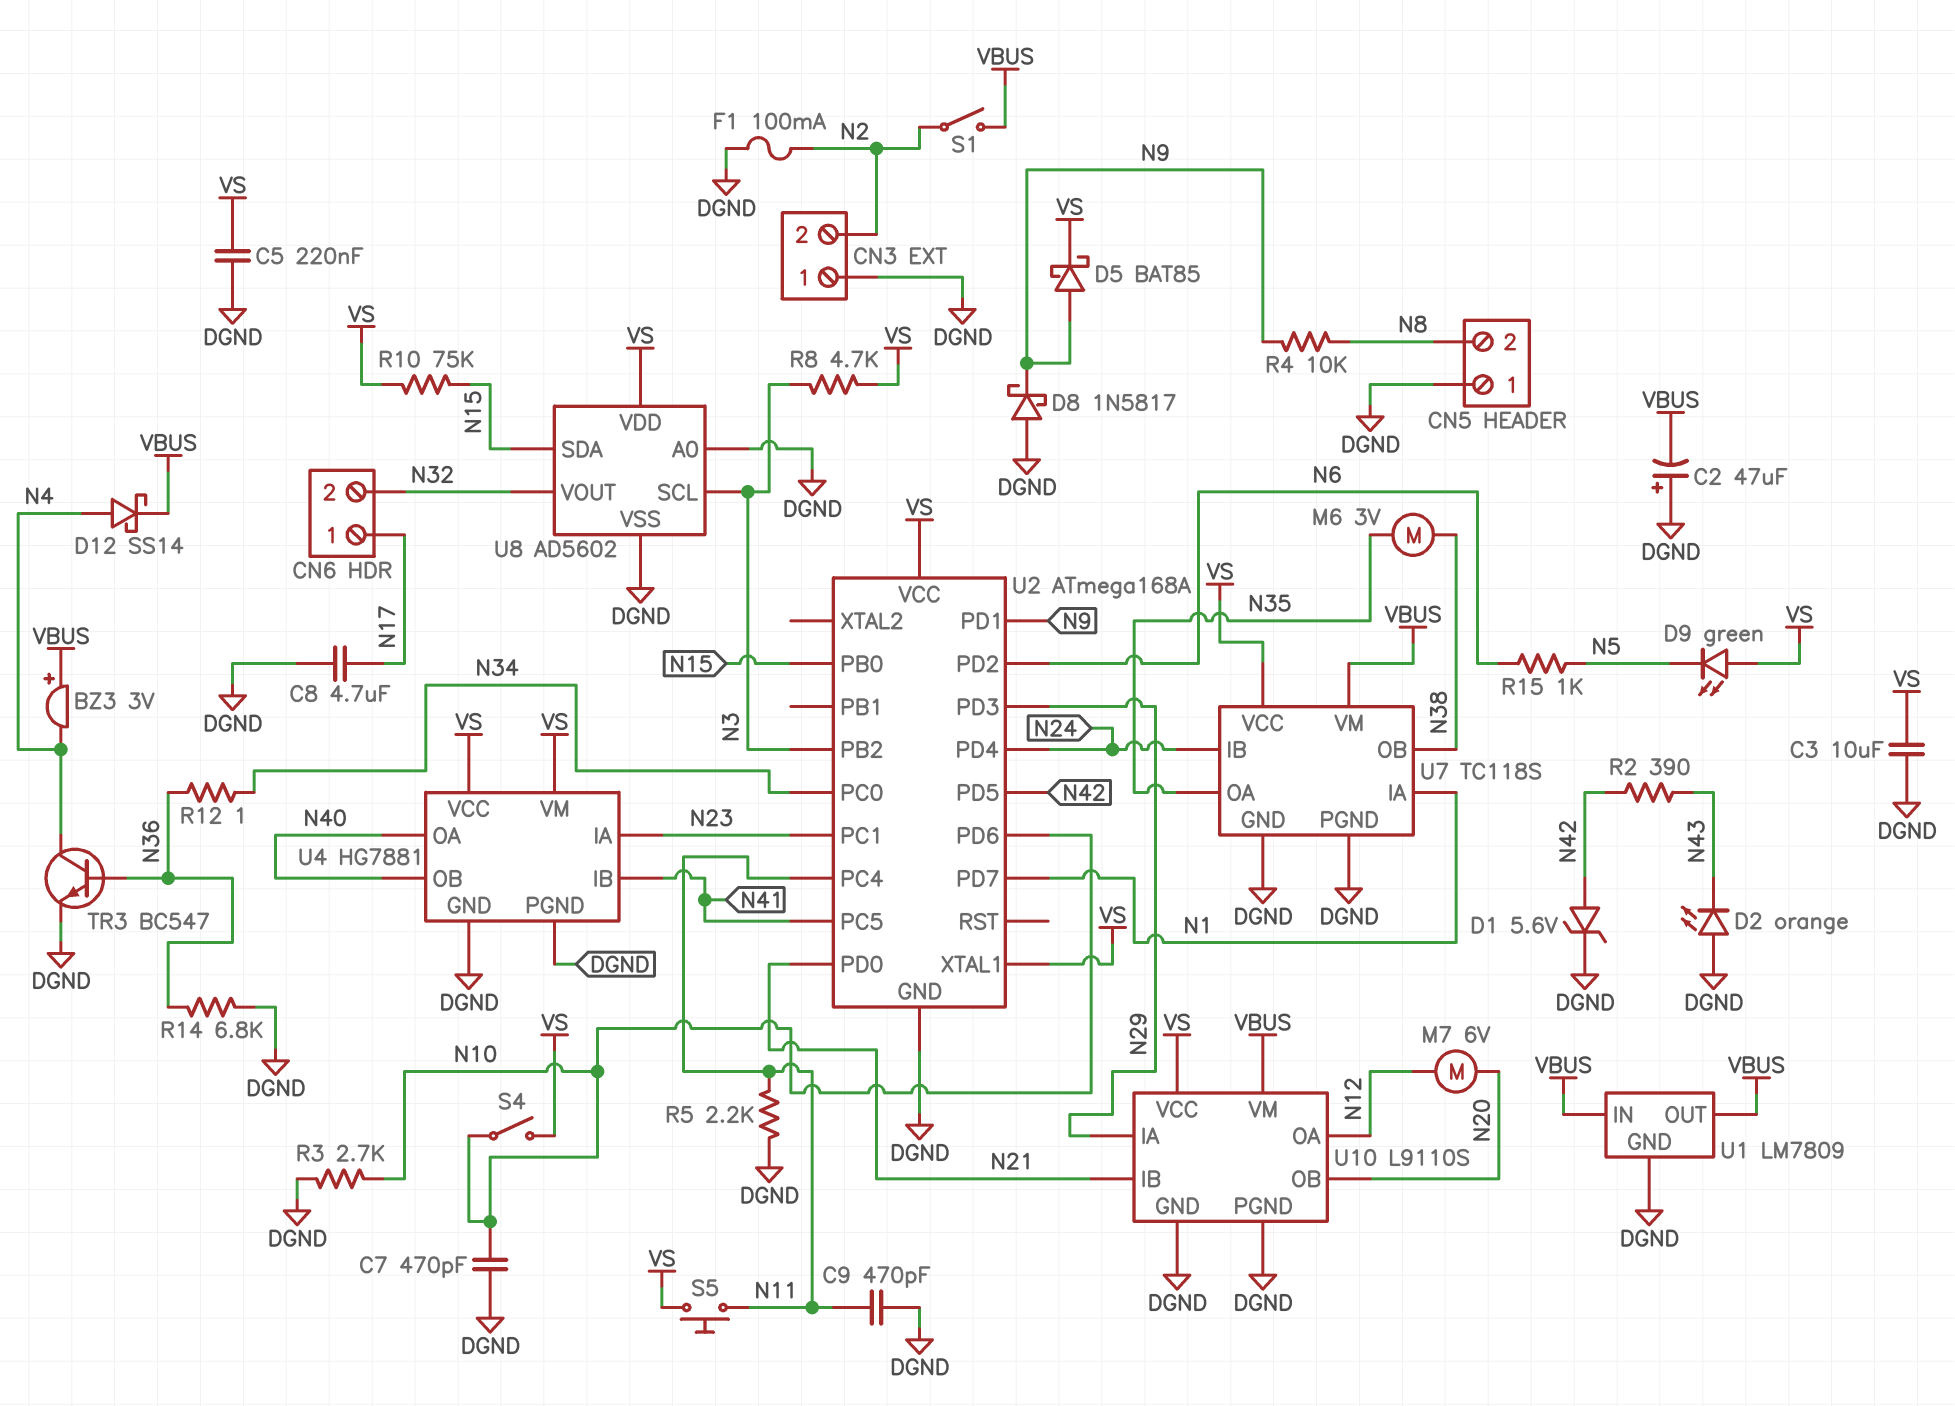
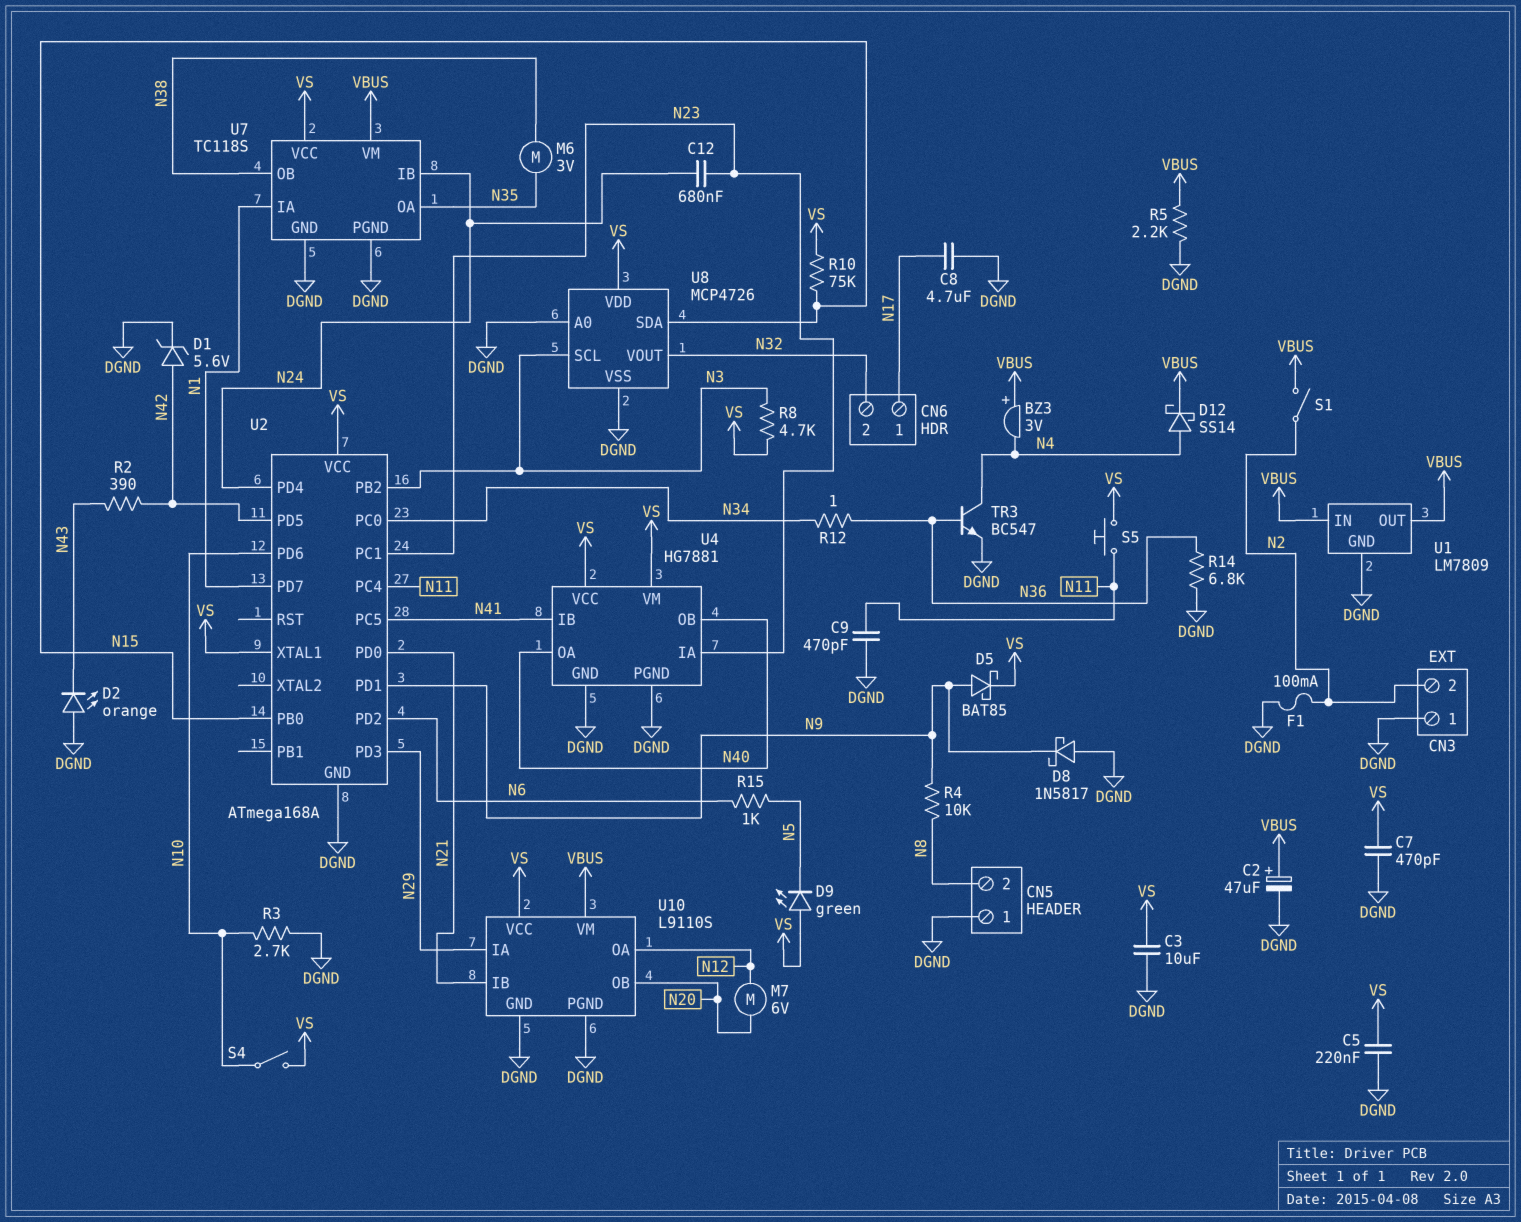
C2: 47uF (plus DGND, minus VBUS) -> 47uF (plus VBUS, minus DGND)
C7: 470pF (DGND, N10) -> 470pF (DGND, VS)
C12: none -> 680nF (N23, N24)
R5: 2.2k (DGND, N11) -> 2.2k (DGND, VBUS)
U8: AD5602 -> MCP4726

